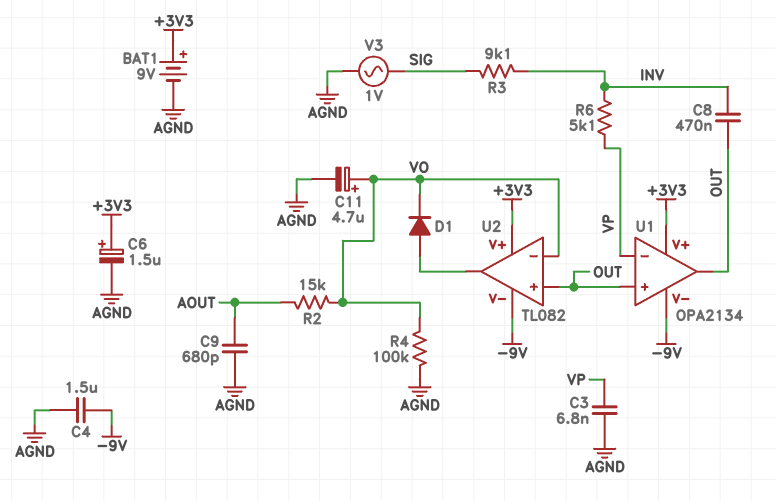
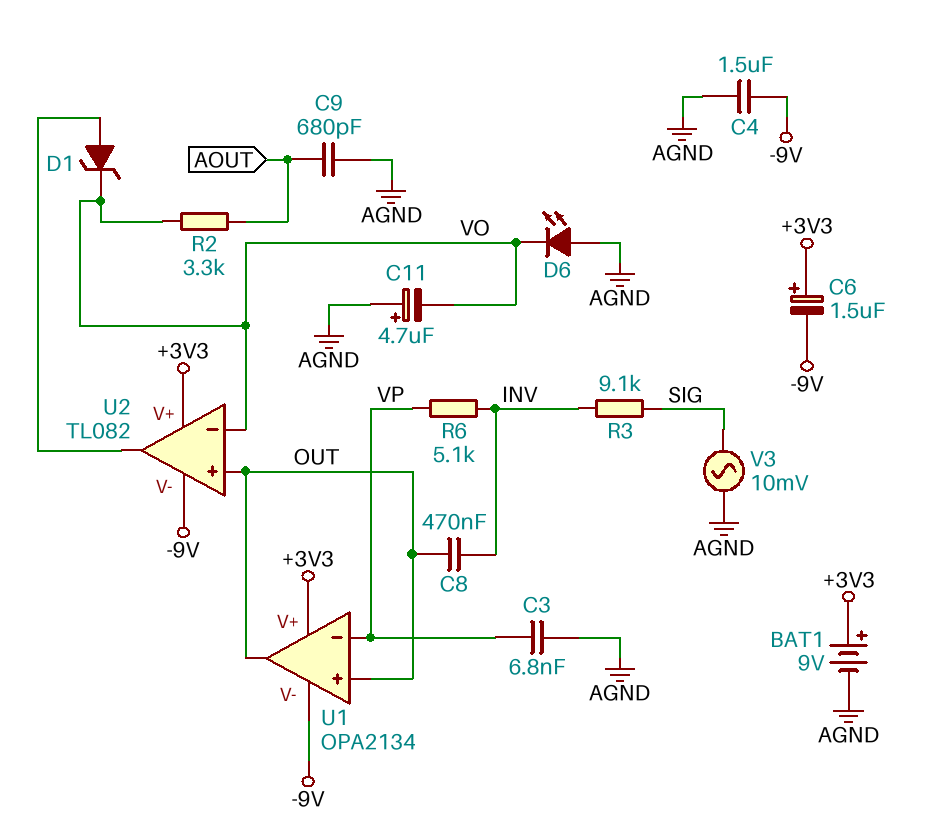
C6: 1.5uF (plus +3V3, minus AGND) -> 1.5uF (plus +3V3, minus -9V)
C11: 4.7uF (plus VO, minus AGND) -> 4.7uF (plus AGND, minus VO)
D1: diode (A U2/out, K VO) -> zener (A U2/out, K VO)
D6: none -> LED (A AGND, K VO)
R2: 15k (AOUT, VO) -> 3.3k (AOUT, VO)
R4: 100k (AGND, VO) -> none
V3: AC 1V (AGND, SIG) -> AC 10mV (AGND, SIG)

